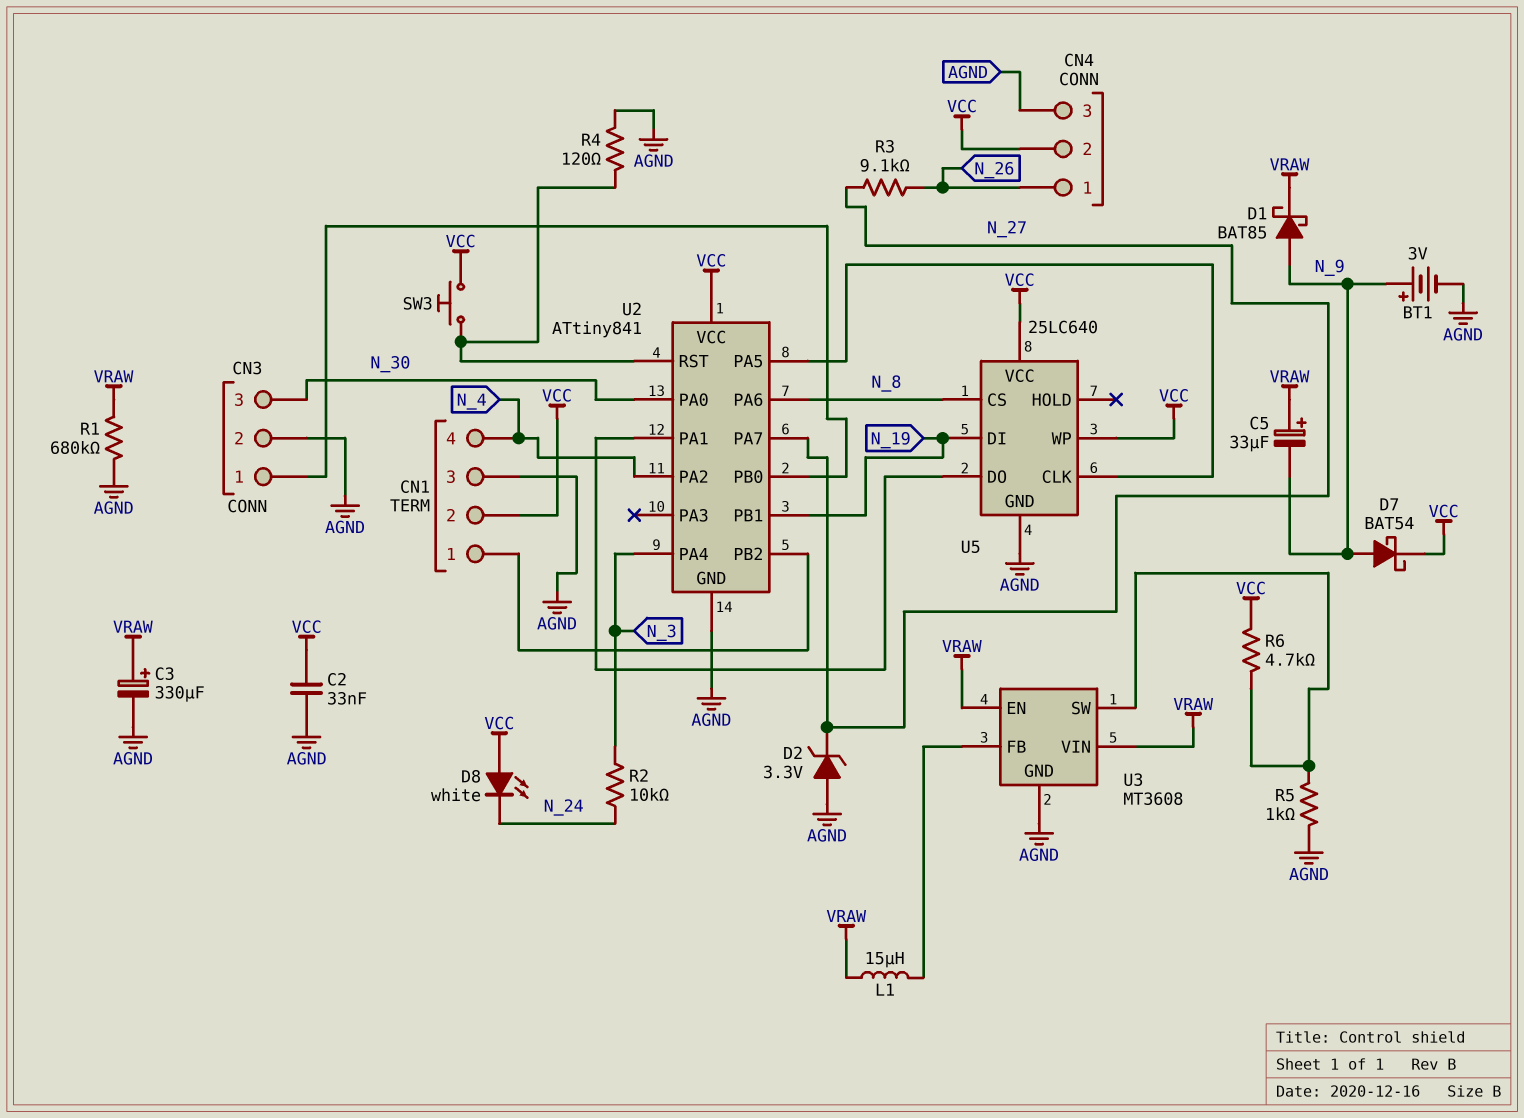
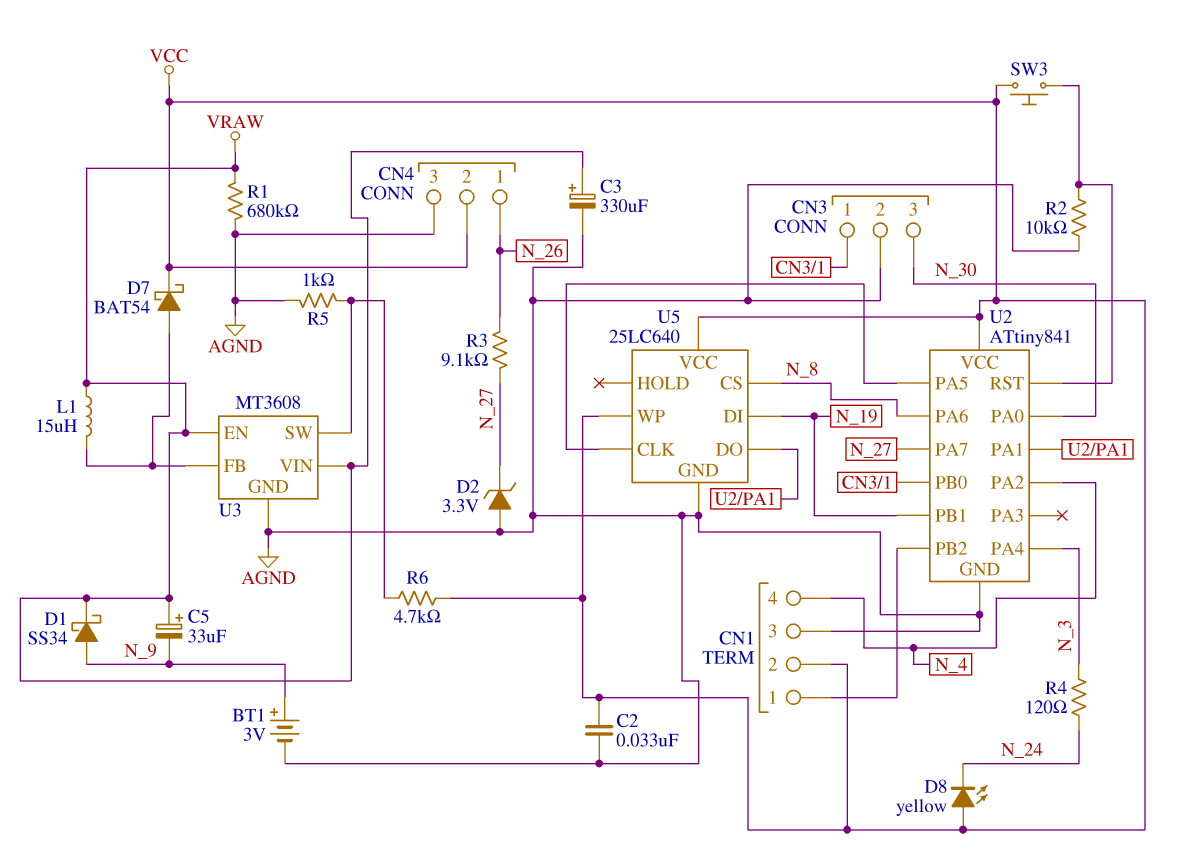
D1: schottky BAT85 (A N_9, K VRAW) -> schottky SS34 (A N_9, K VRAW)
D7: schottky BAT54 (A N_9, K VCC) -> schottky BAT54 (A U3/FB, K VCC)
D8: LED white (A VCC, K N_24) -> LED yellow (A VCC, K N_24)
R2: 10k (N_3, N_24) -> 10k (AGND, U2/RST)
R4: 120 (AGND, U2/RST) -> 120 (N_3, N_24)

